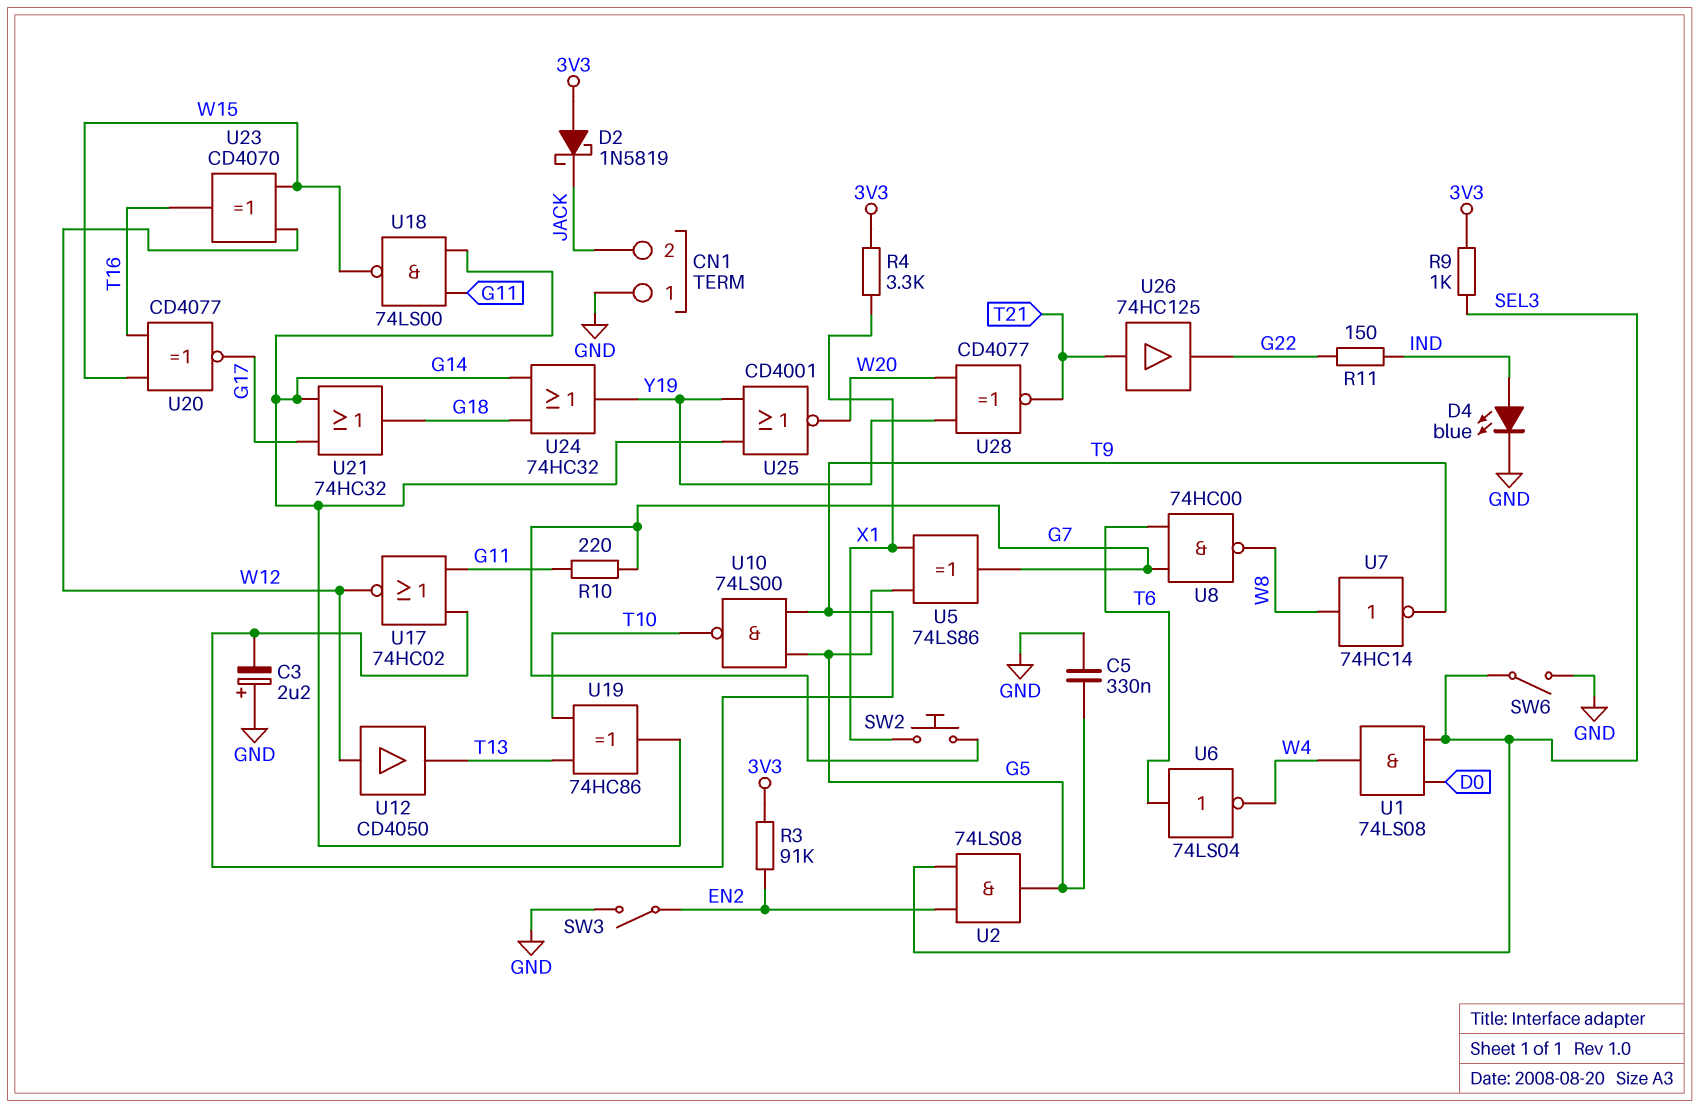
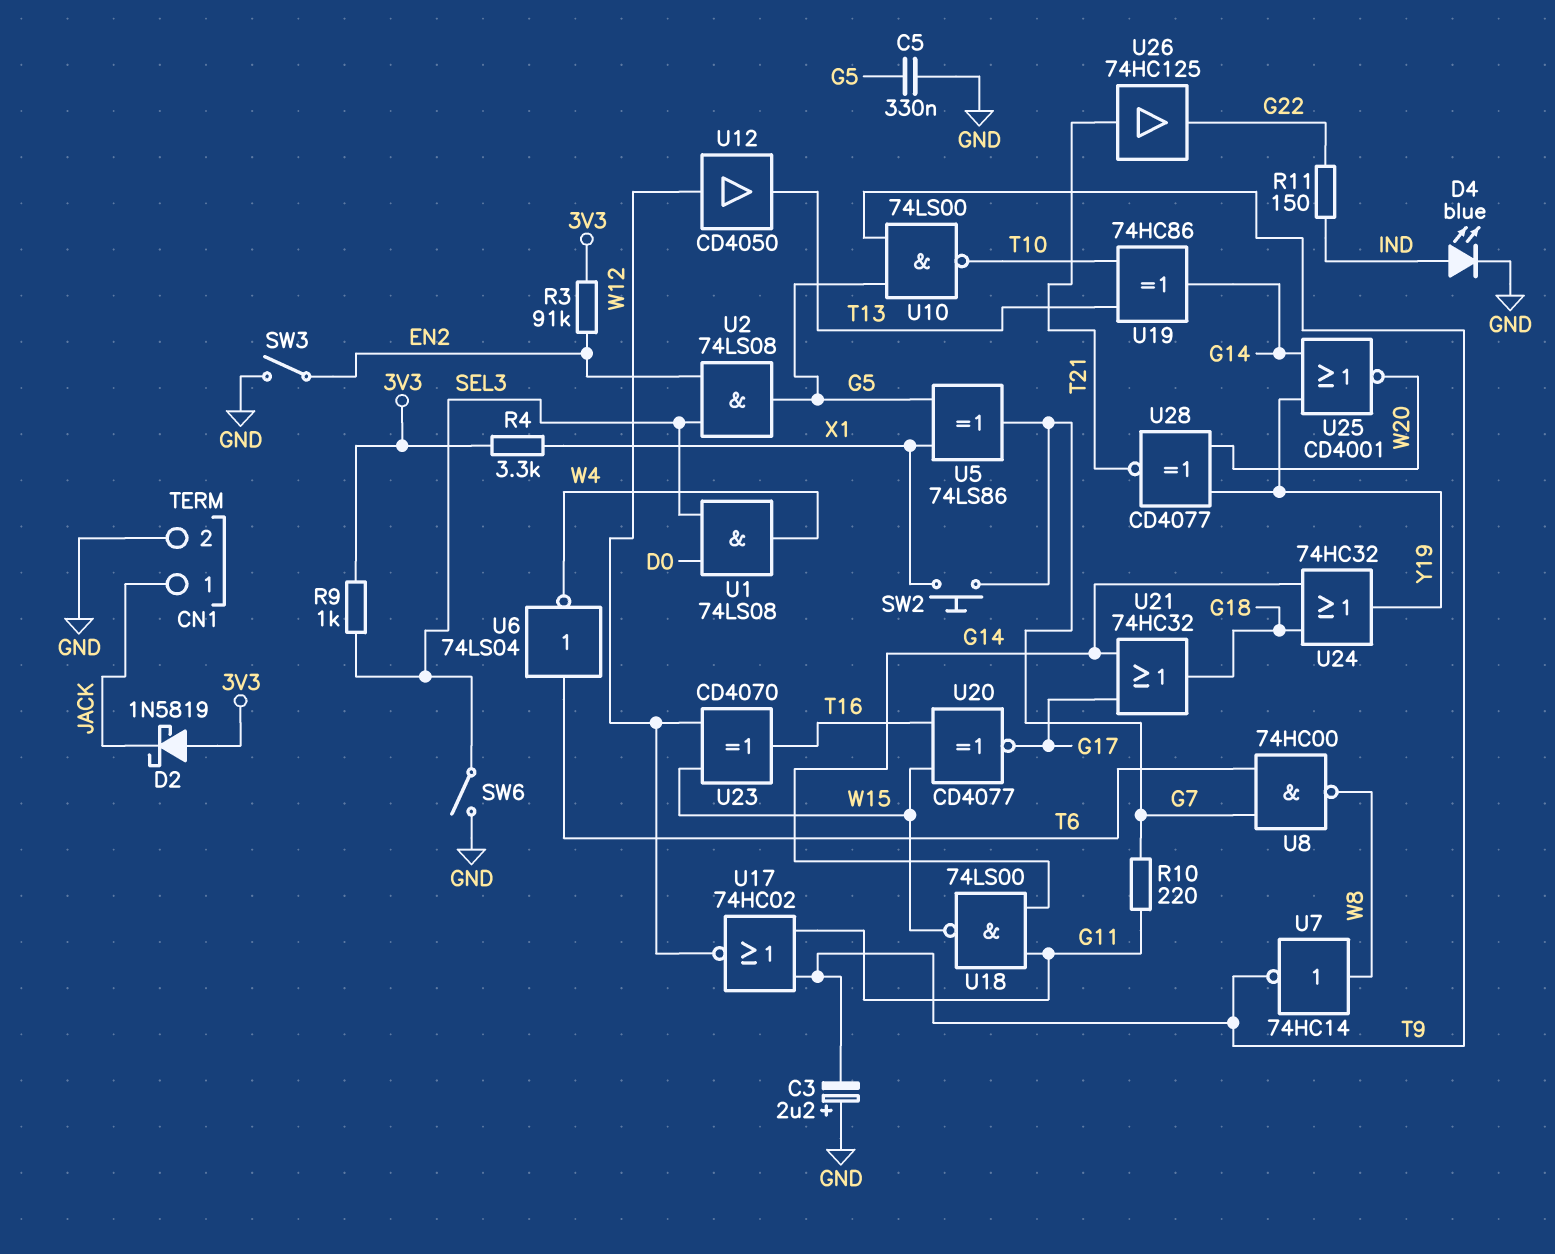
CN1 pin 1: GND -> JACK
CN1 pin 2: JACK -> GND

